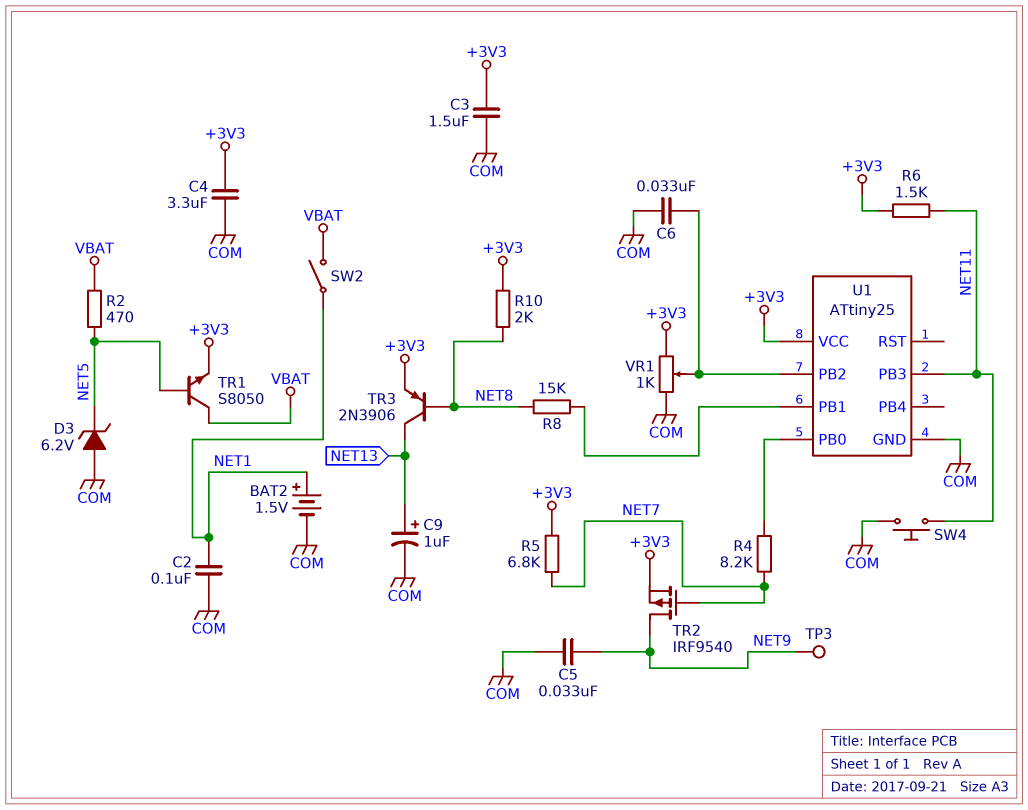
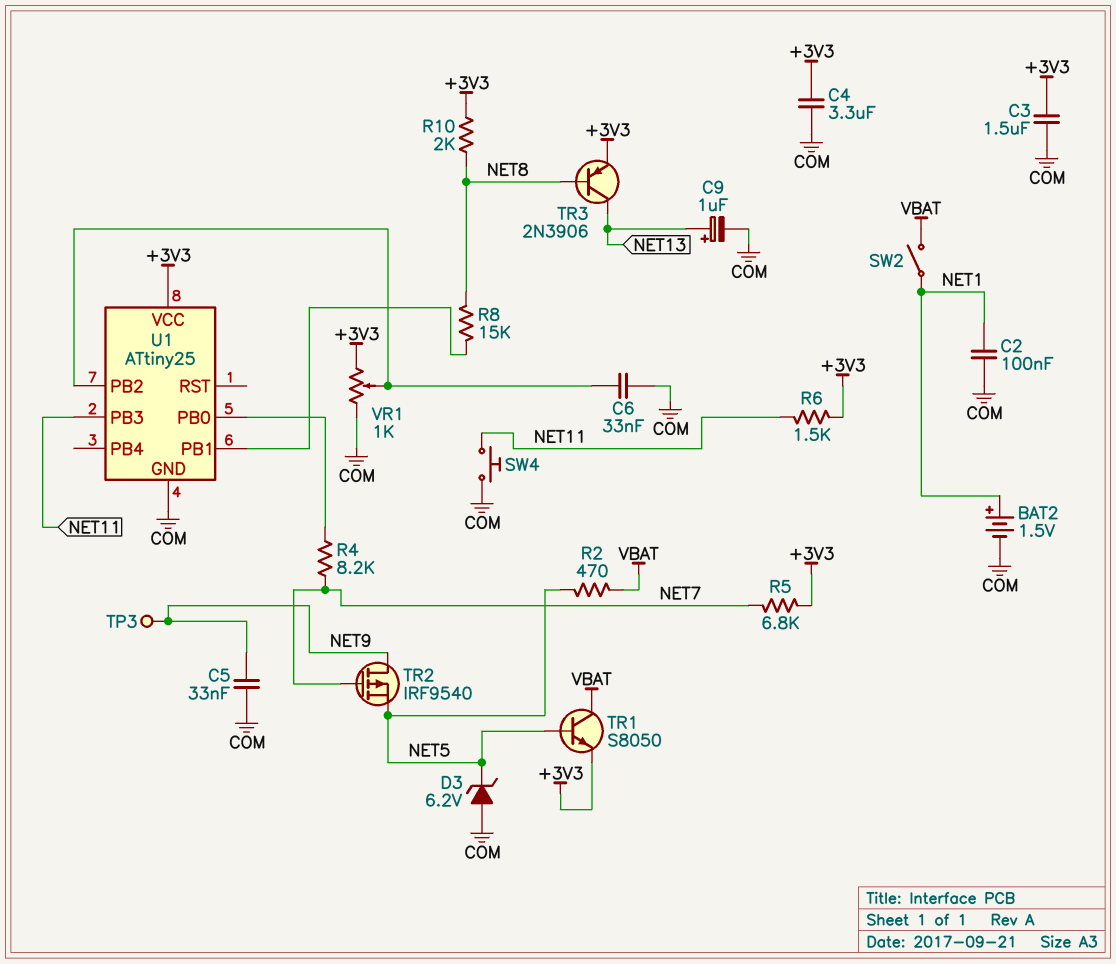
TR2: PMOS IRF9540 (G NET7, D NET9, S +3V3) -> PMOS IRF9540 (G NET7, D NET9, S NET5)

